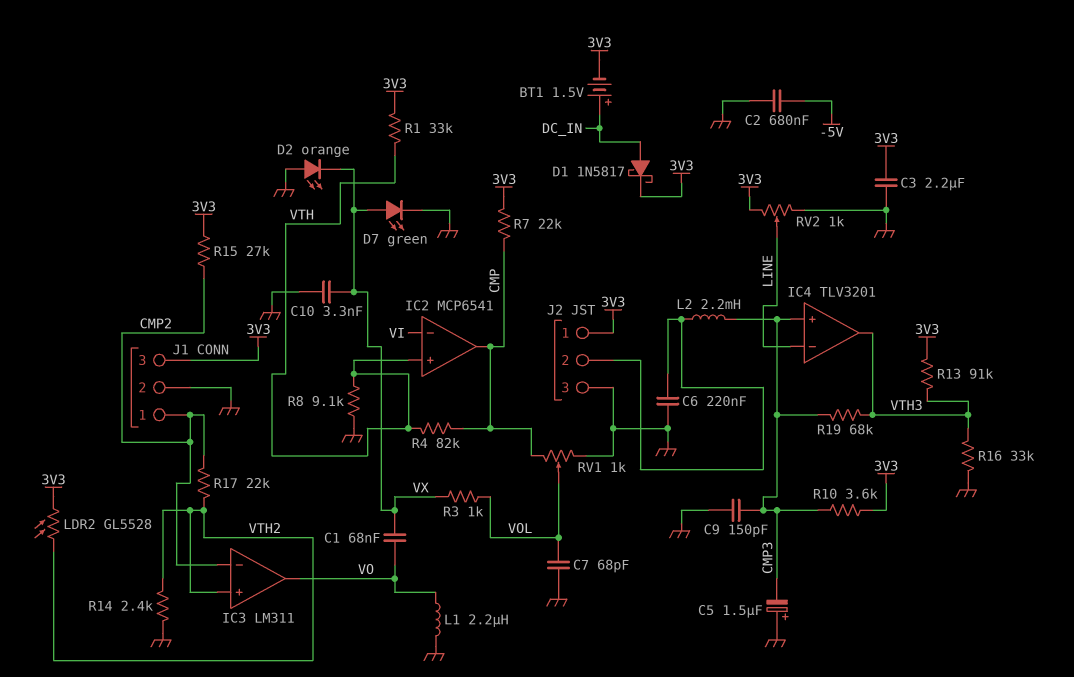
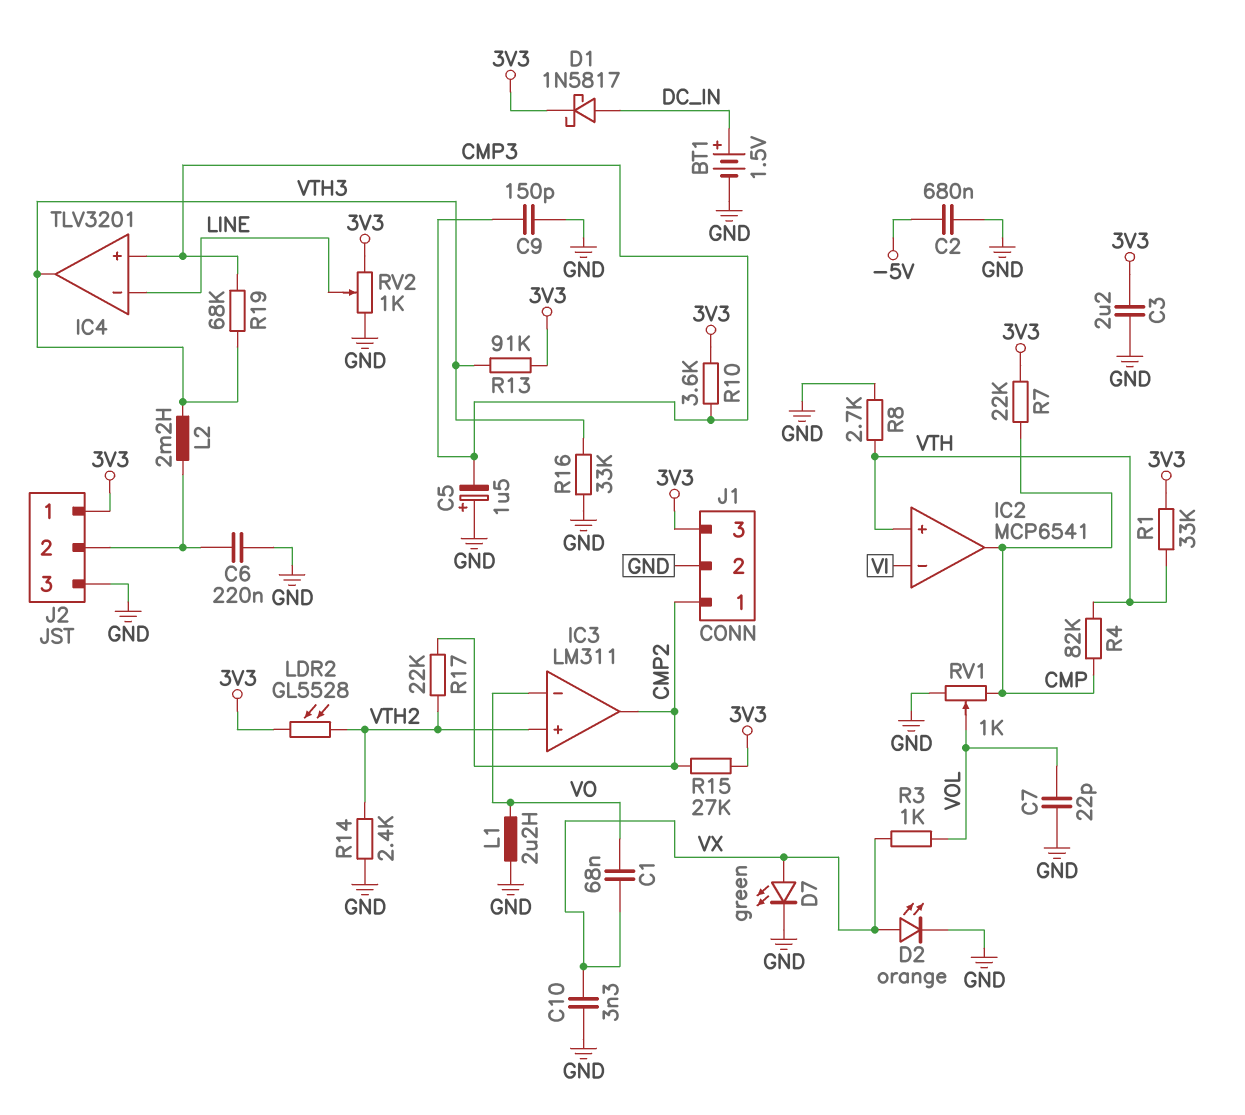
BT1: 1.5V (plus DC_IN, minus 3V3) -> 1.5V (plus DC_IN, minus GND)
C7: 68pF (GND, VOL) -> 22pF (GND, VOL)
D2: LED orange (A GND, K VX) -> LED orange (A VX, K GND)
IC3 pin in-: CMP2 -> VO
IC3 pin out: VO -> CMP2
L2: 2.2mH (CMP3, J2/2) -> 2.2mH (J2/2, VTH3)
R8: 9.1k (GND, VTH) -> 2.7k (GND, VTH)

